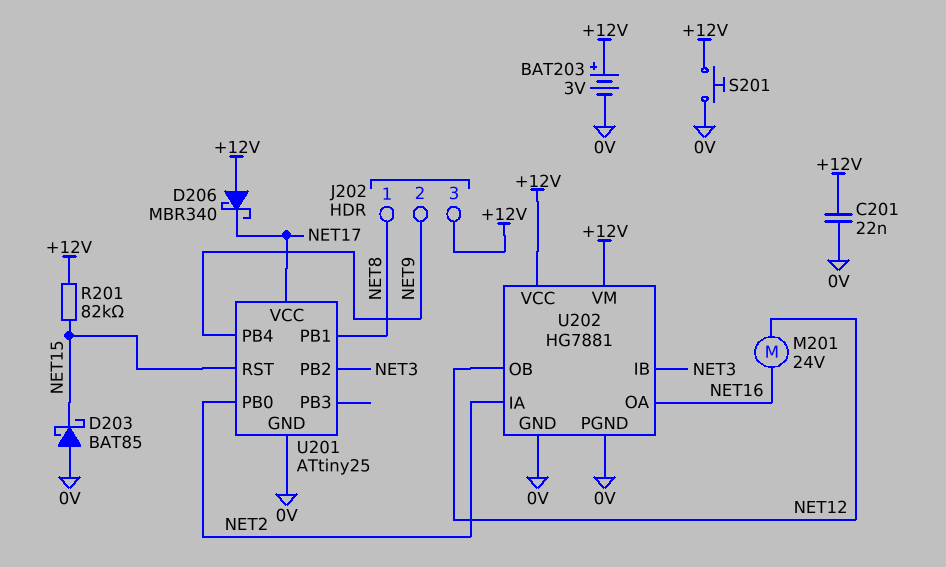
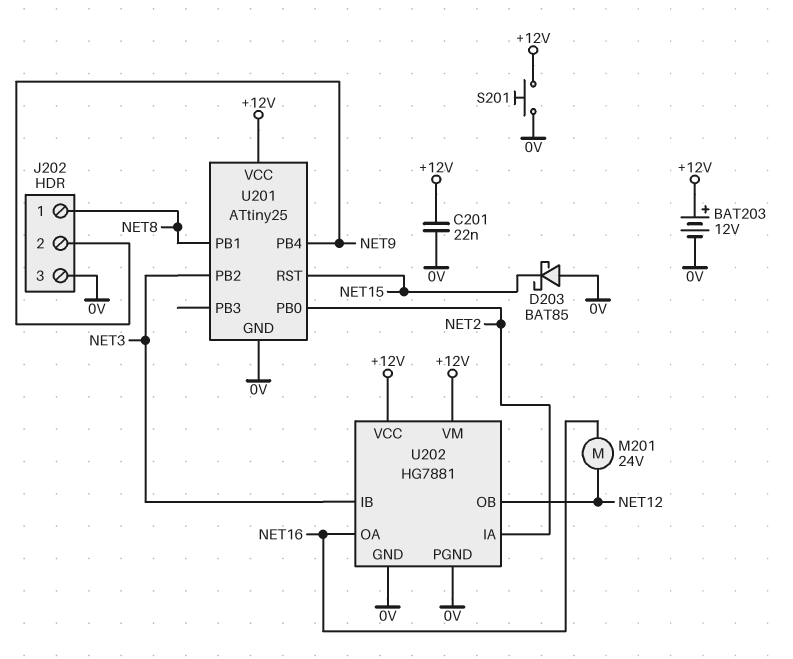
BAT203: 3V (plus +12V, minus 0V) -> 12V (plus +12V, minus 0V)
D206: schottky MBR340 (A +12V, K NET17) -> none
J202 pin 3: +12V -> 0V
R201: 82k (+12V, NET15) -> none
U201 pin VCC: NET17 -> +12V

